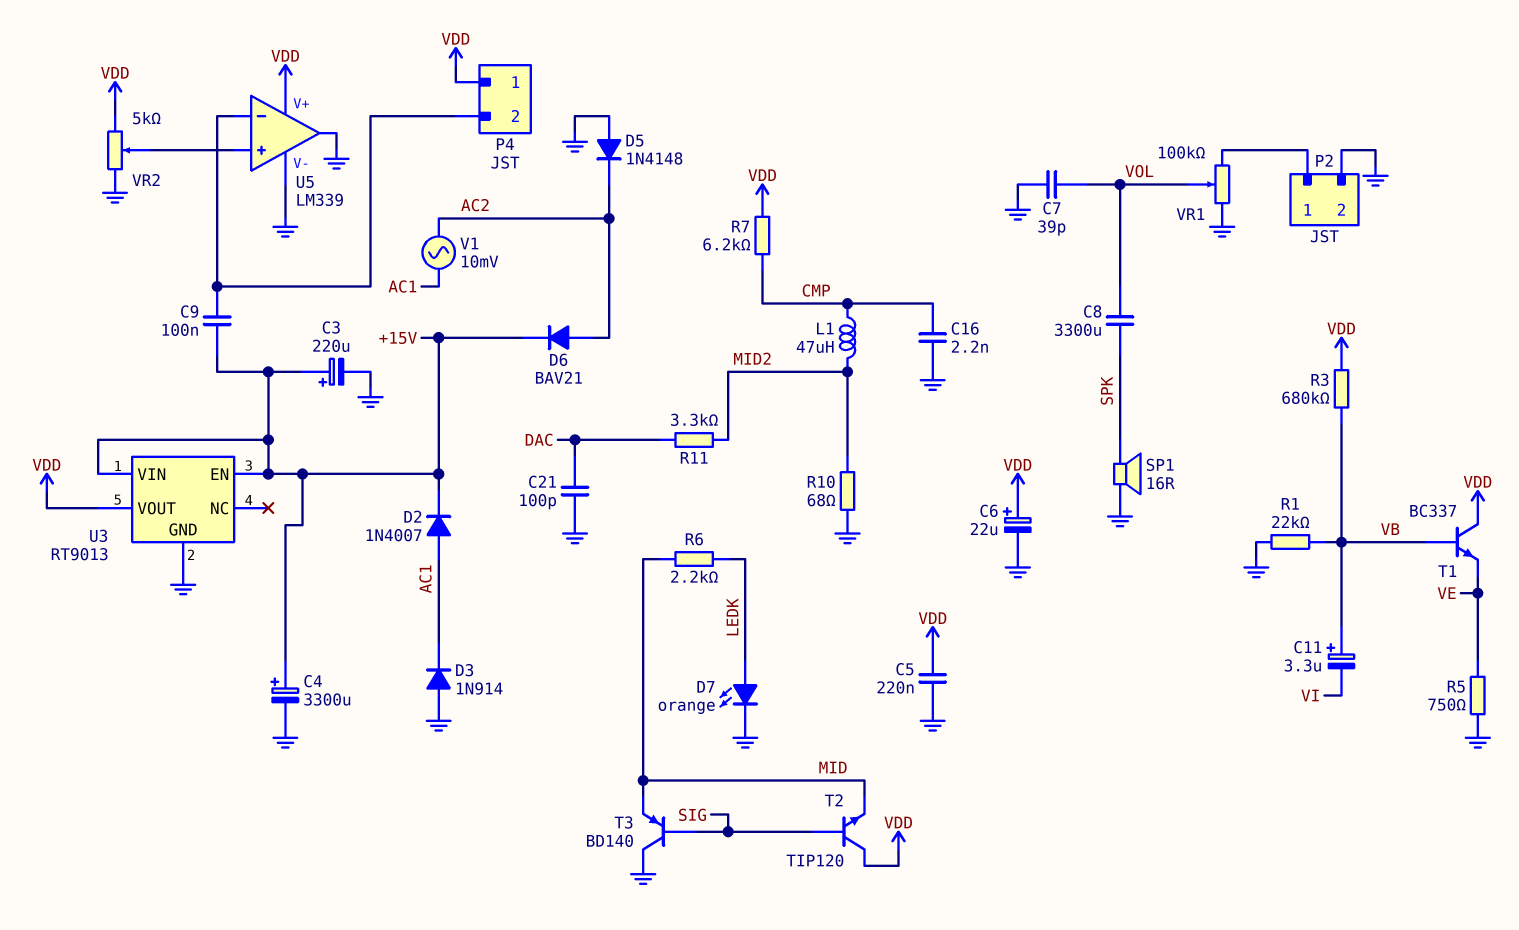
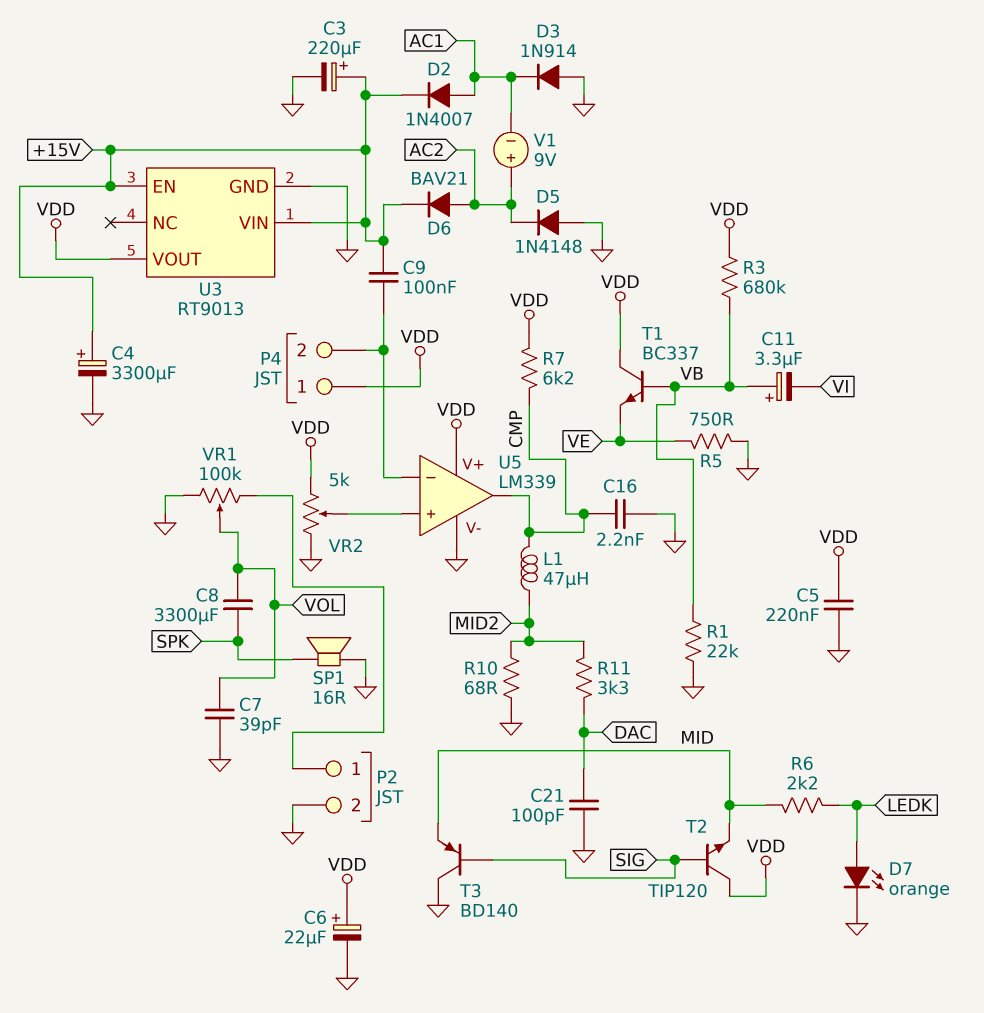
U5 pin out: GND -> CMP
V1: AC 10mV (AC1, AC2) -> 9V (plus AC2, minus AC1)

